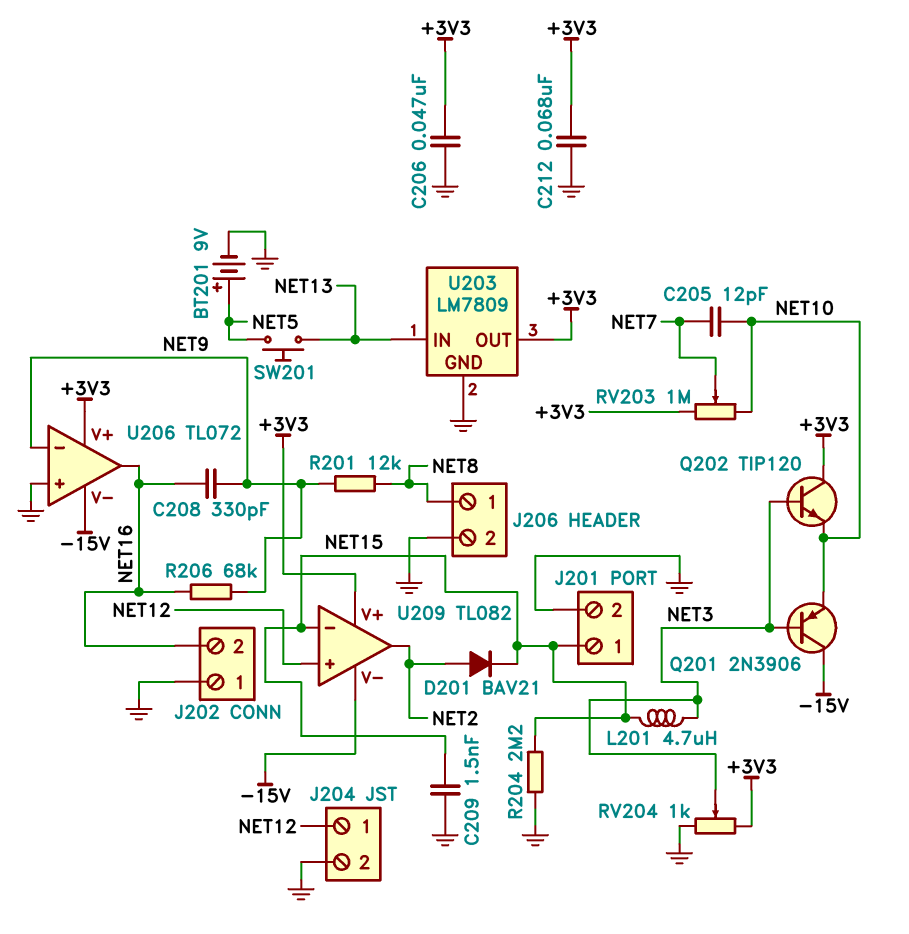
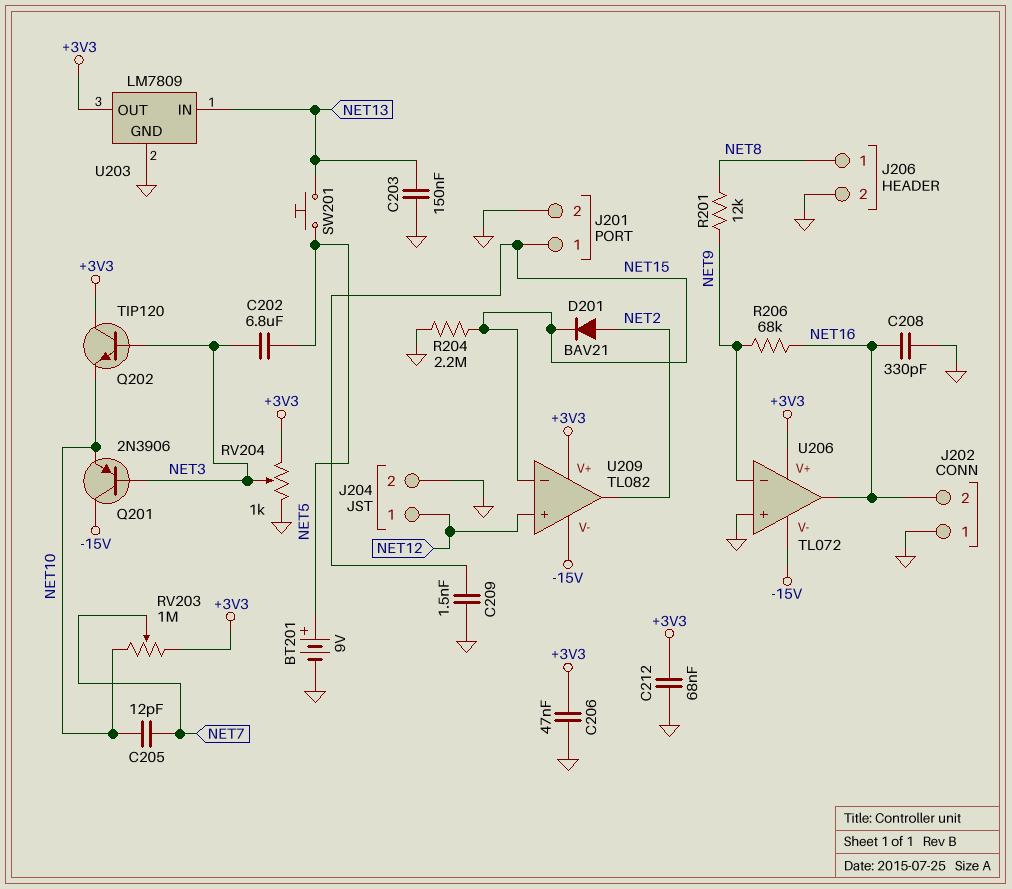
C202: none -> 6.8uF (NET3, NET5)
C203: none -> 150nF (GND, NET13)
C208: 330pF (NET9, NET16) -> 330pF (GND, NET16)
L201: 4.7uH (NET3, NET15) -> none

